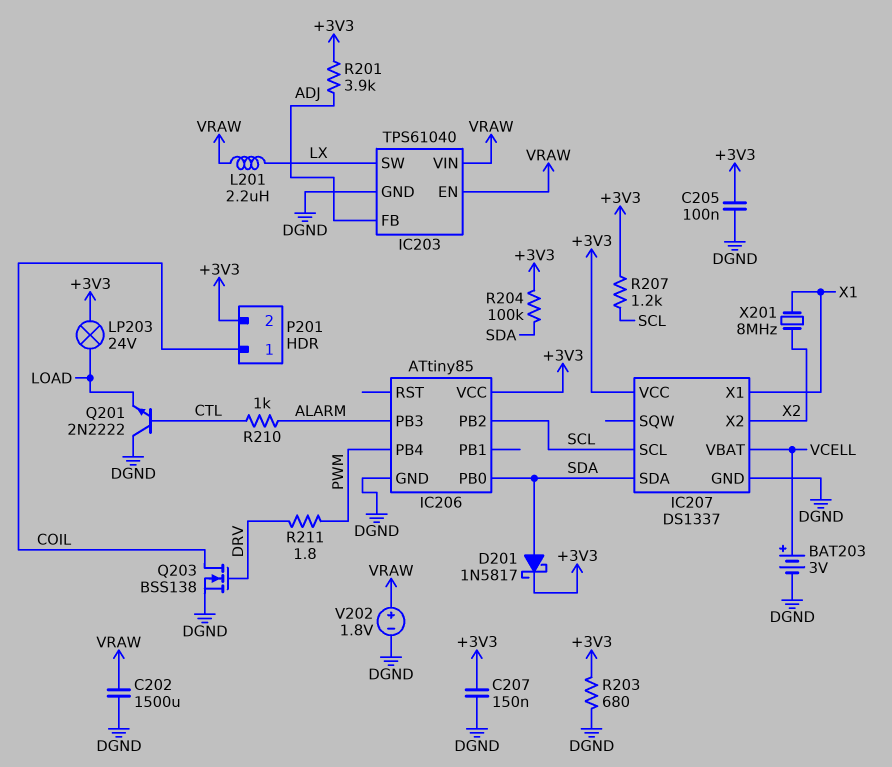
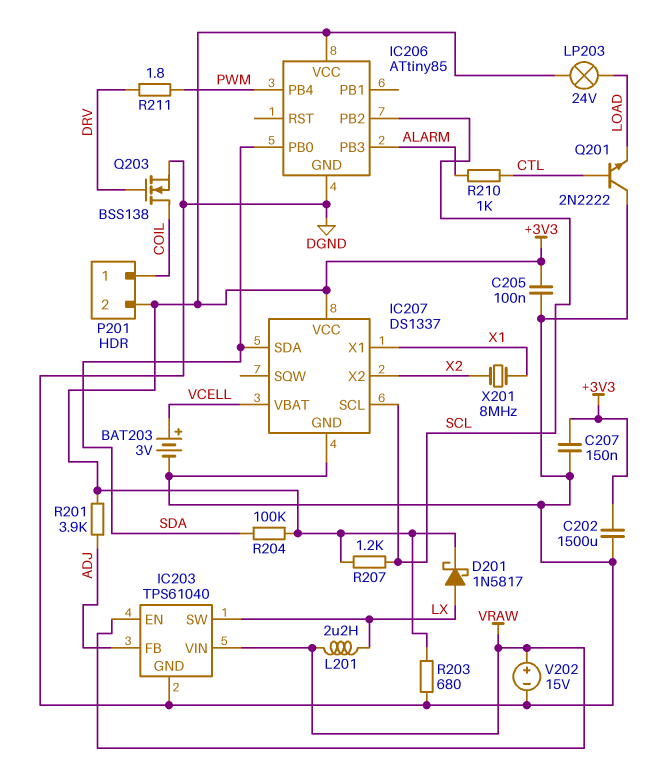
C202: 1500uF (DGND, VRAW) -> 1500uF (+3V3, DGND)
D201: schottky 1N5817 (A SDA, K +3V3) -> schottky 1N5817 (A LX, K +3V3)
V202: 1.8V (plus VRAW, minus DGND) -> 15V (plus VRAW, minus DGND)

